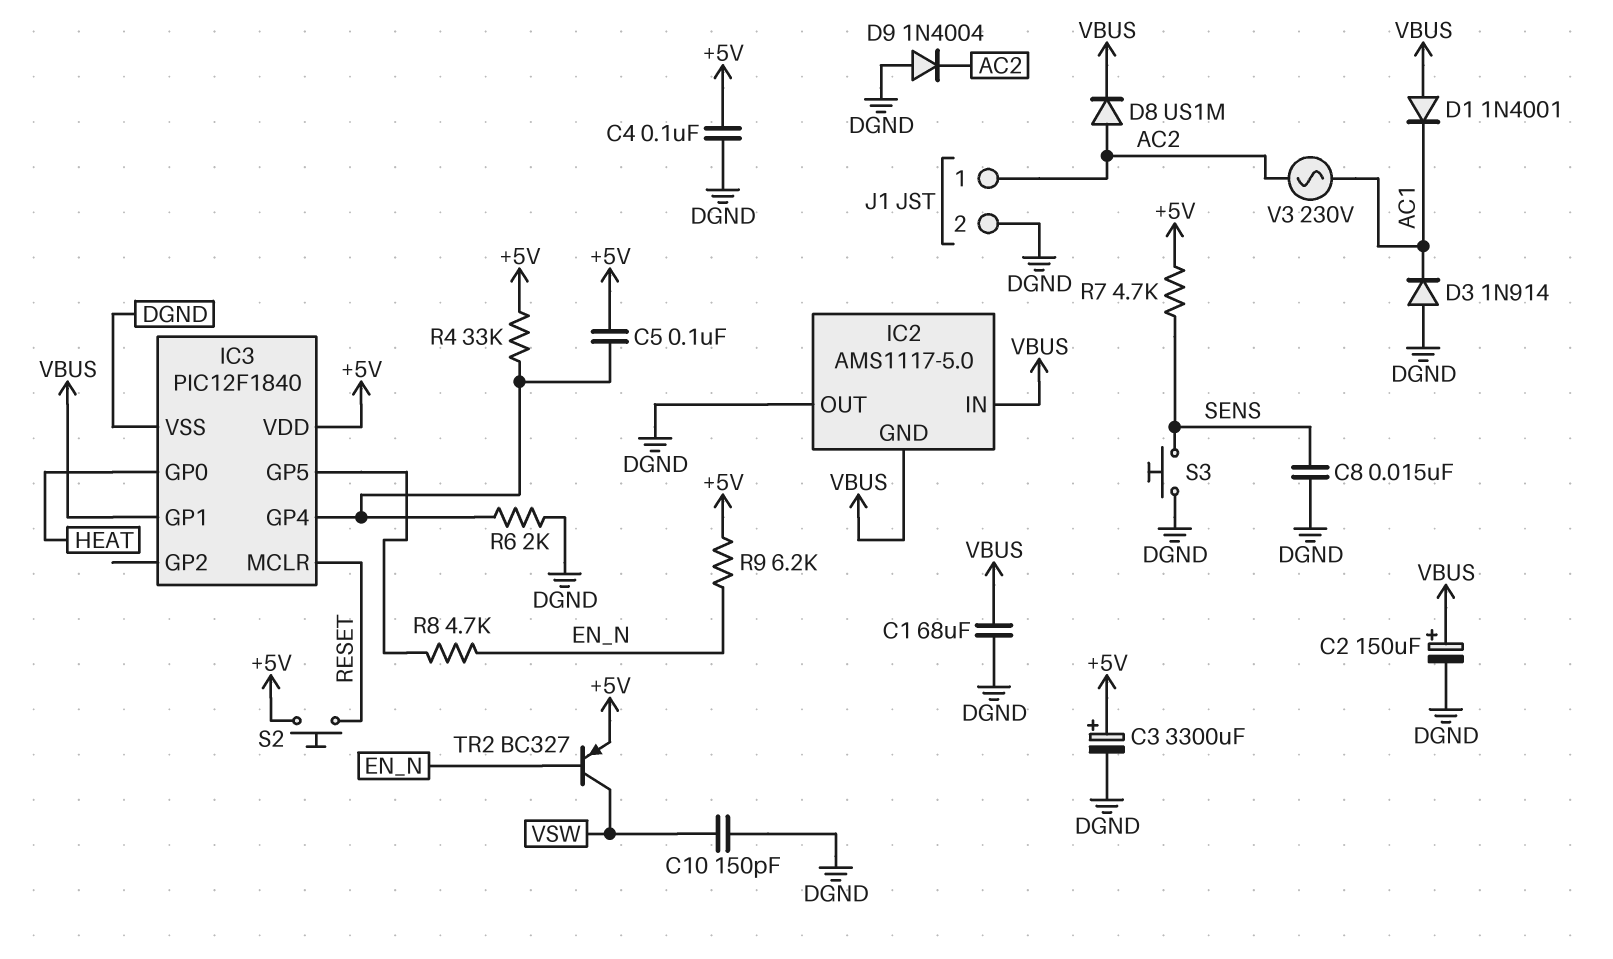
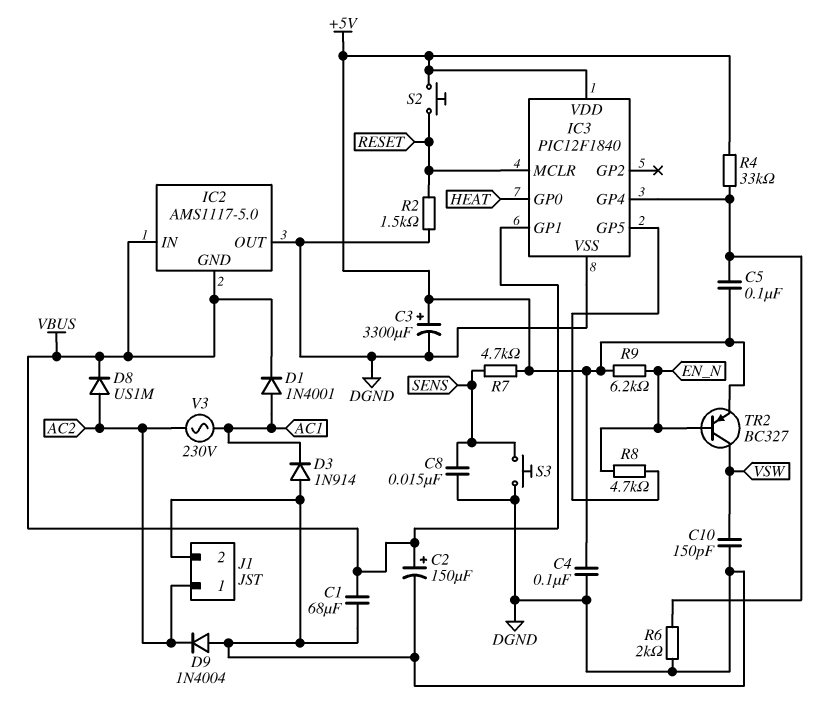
D1: diode 1N4001 (A VBUS, K AC1) -> diode 1N4001 (A AC1, K VBUS)
R2: none -> 1.5k (DGND, RESET)

